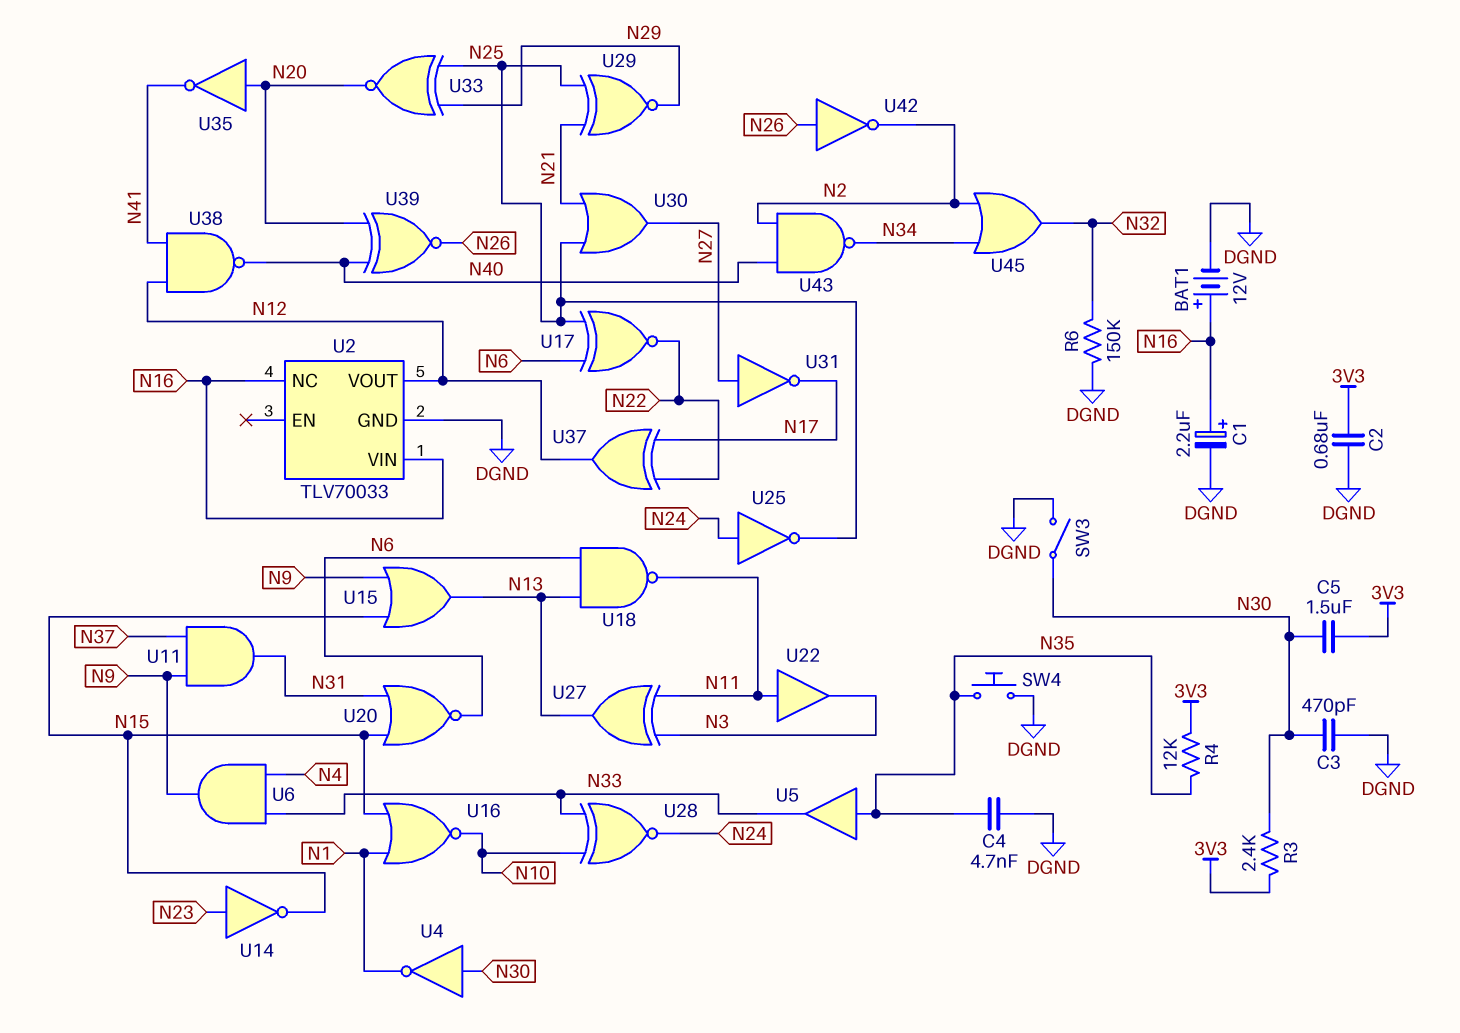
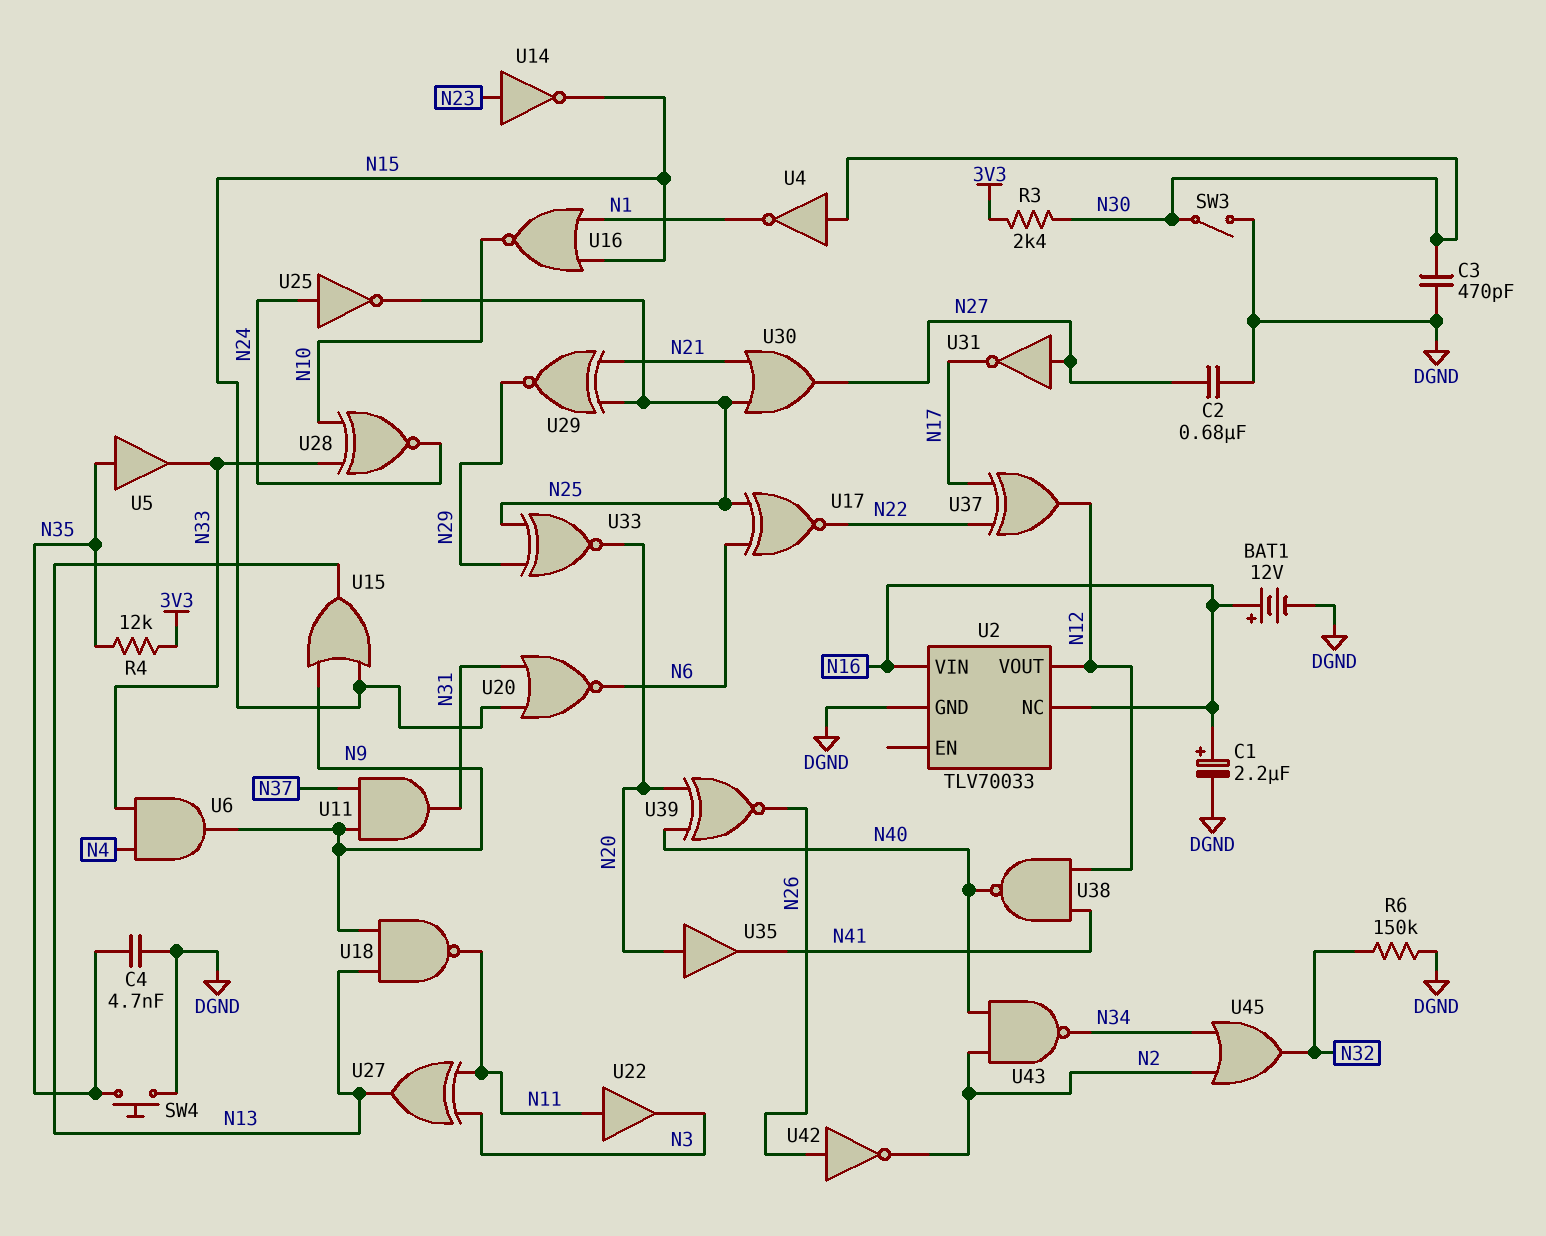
C2: 680nF (3V3, DGND) -> 680nF (DGND, N27)
C5: 1.5uF (3V3, N30) -> none
U18: NAND (in N6, in N13, out N11) -> NAND (in N9, in N13, out N11)
U35: NOT (in N20, out N41) -> buffer (in N20, out N41)

